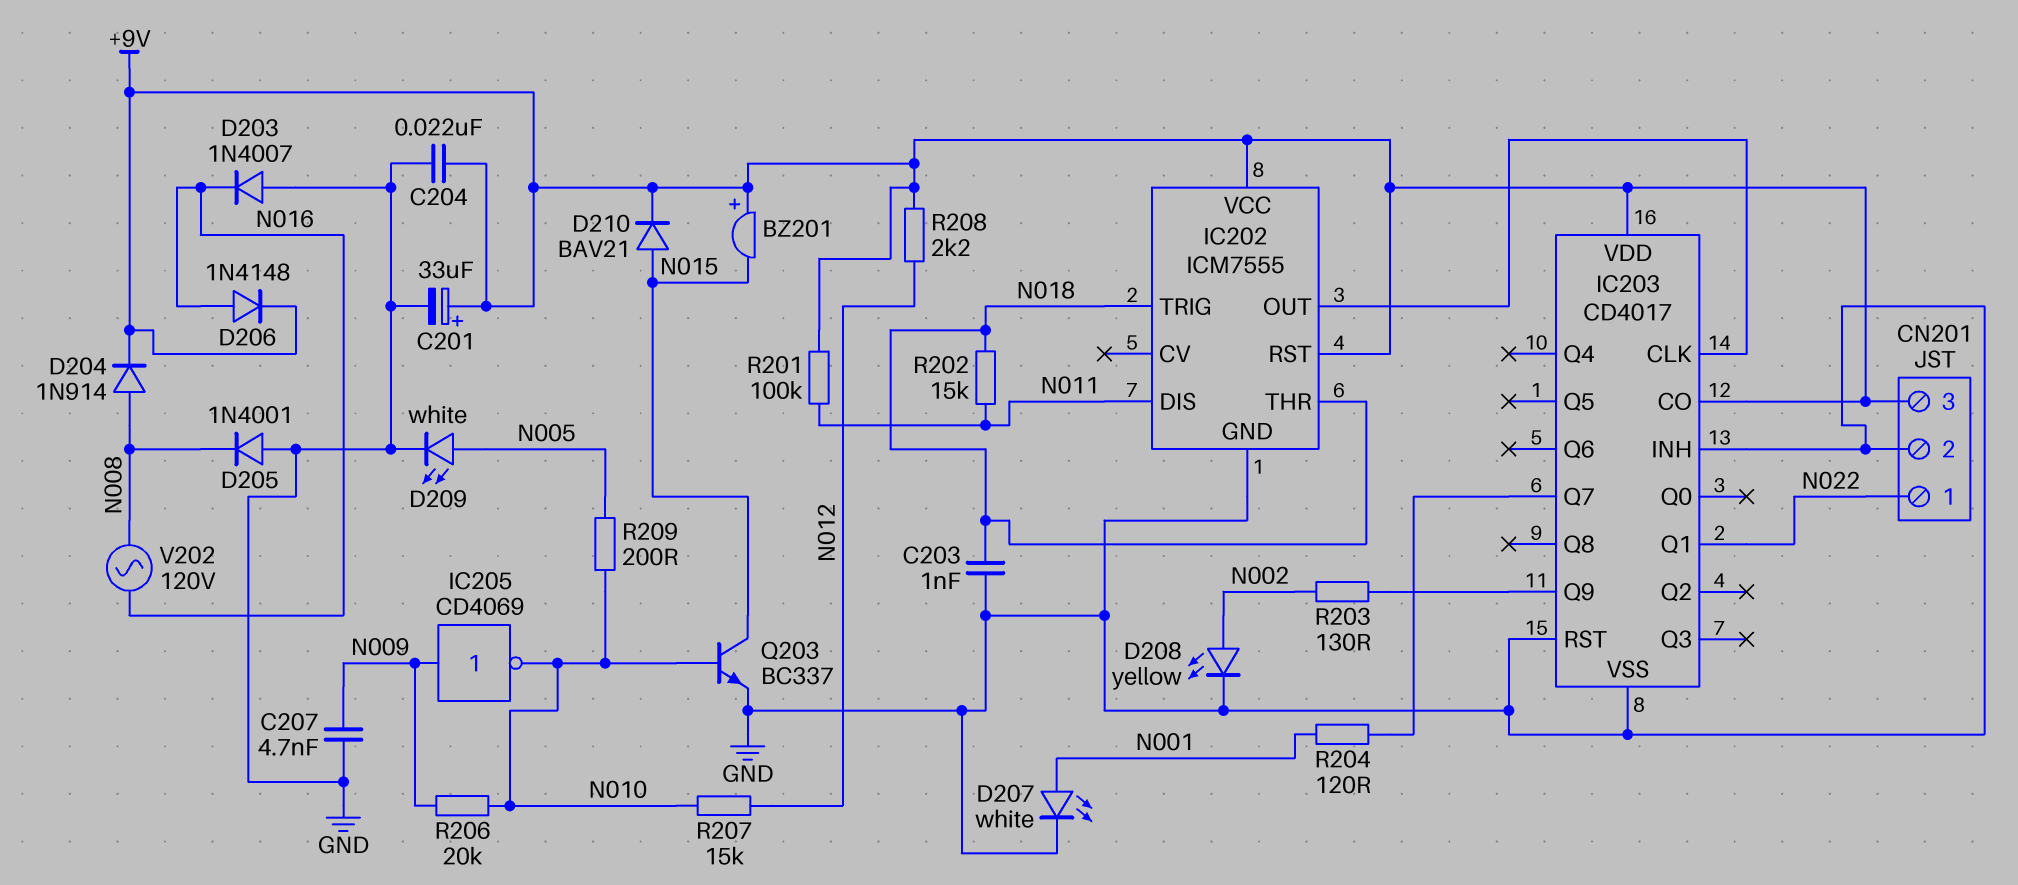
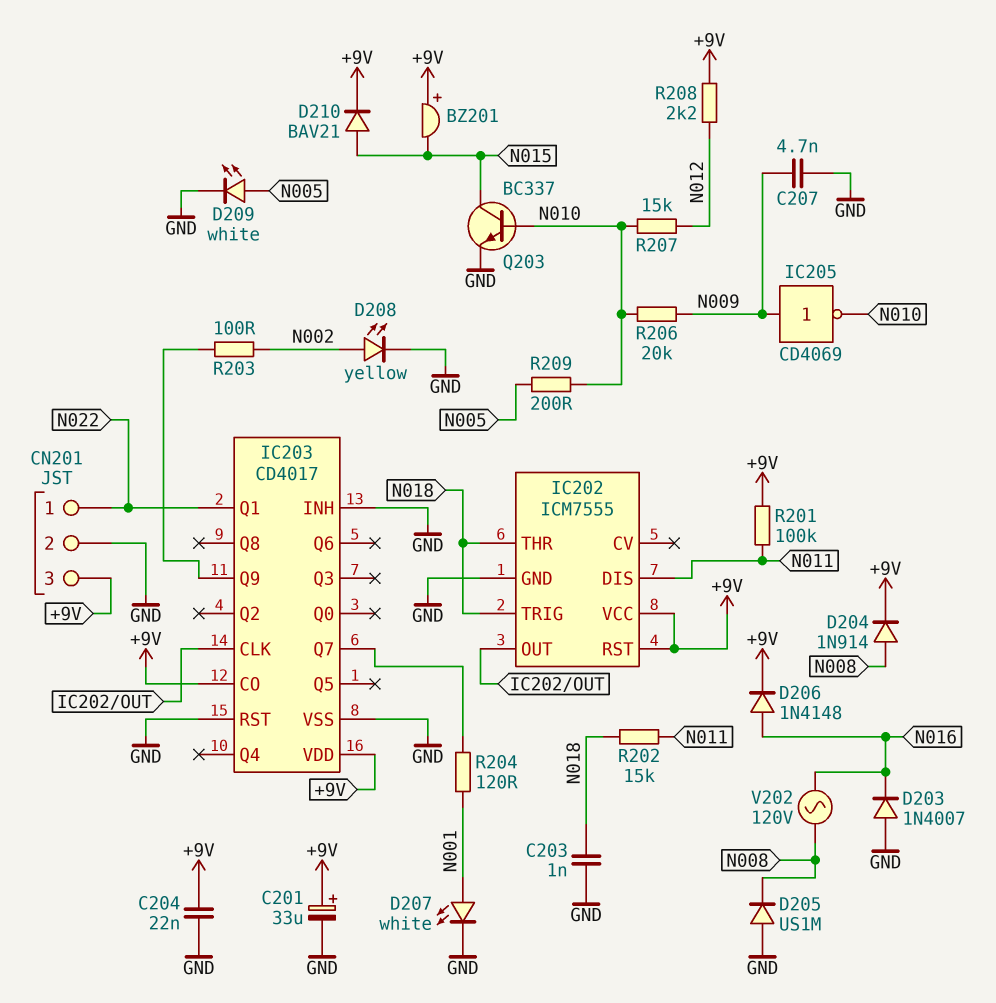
D205: diode 1N4001 (A GND, K N008) -> diode US1M (A GND, K N008)
R203: 130 (IC203/Q9, N002) -> 100 (IC203/Q9, N002)

